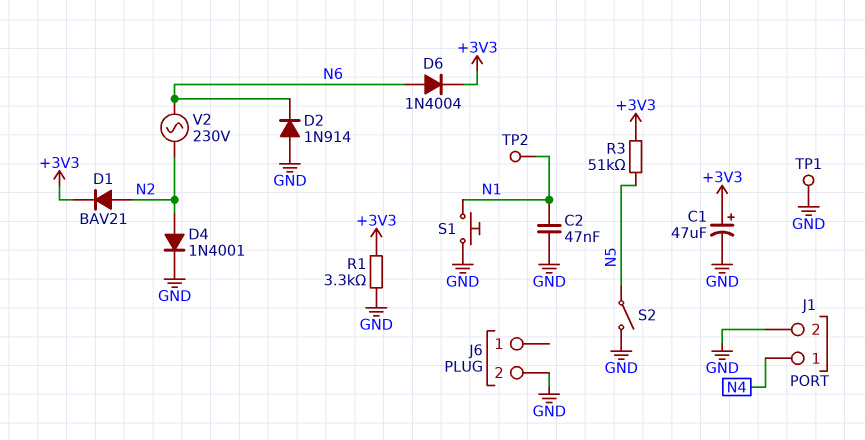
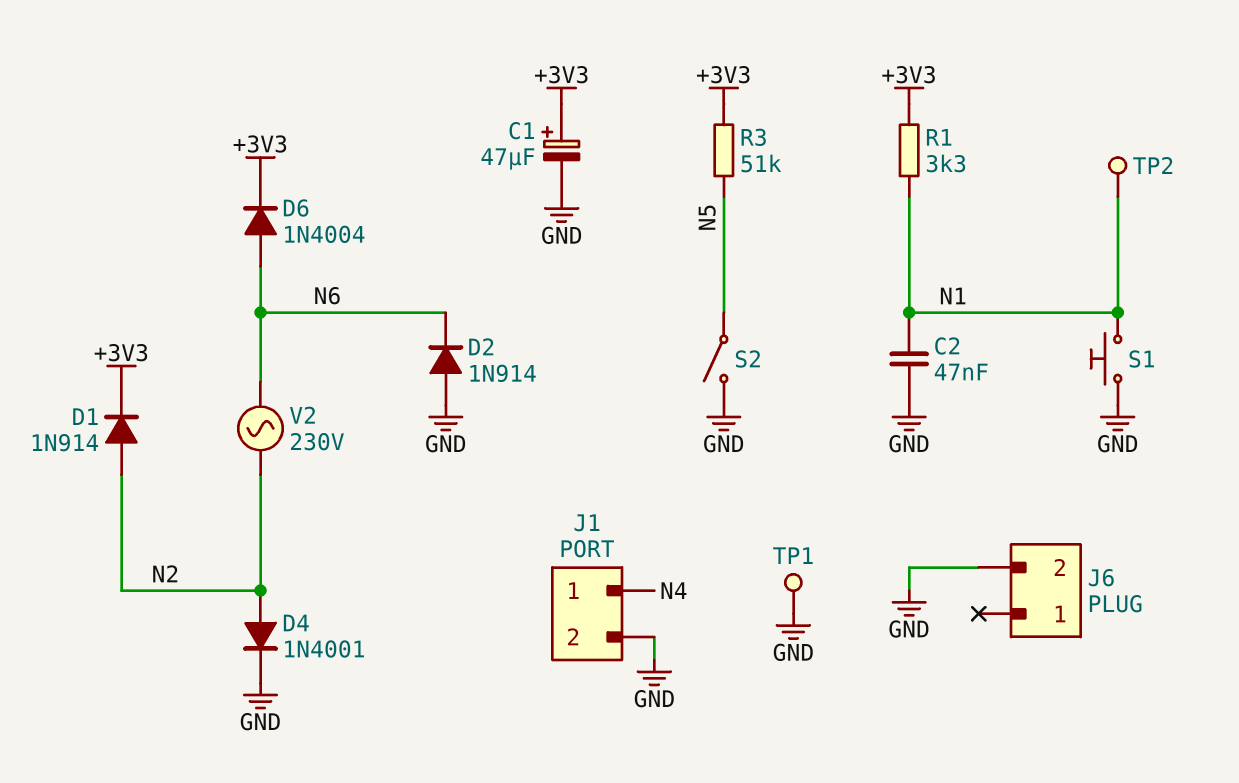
D1: diode BAV21 (A N2, K +3V3) -> diode 1N914 (A N2, K +3V3)
R1: 3.3k (+3V3, GND) -> 3.3k (+3V3, N1)

